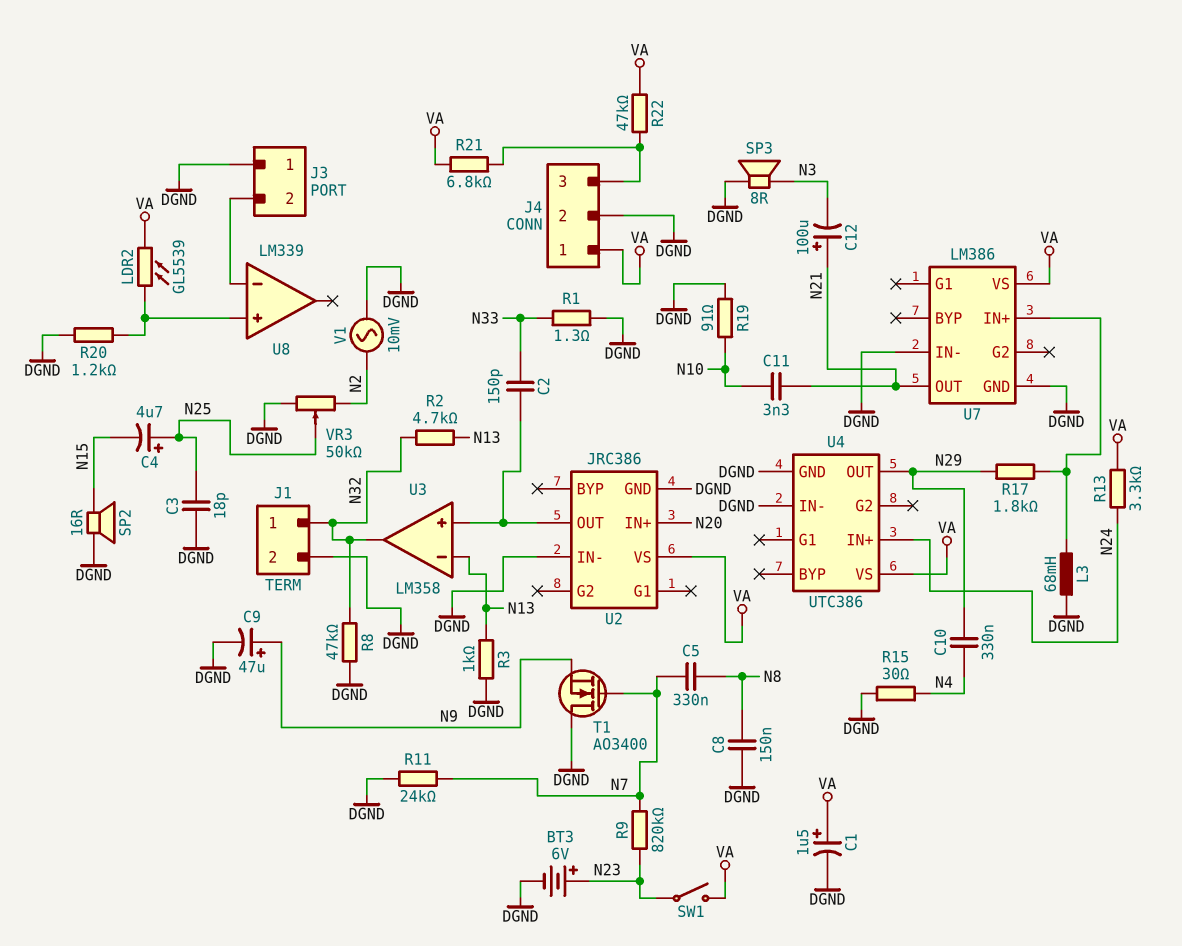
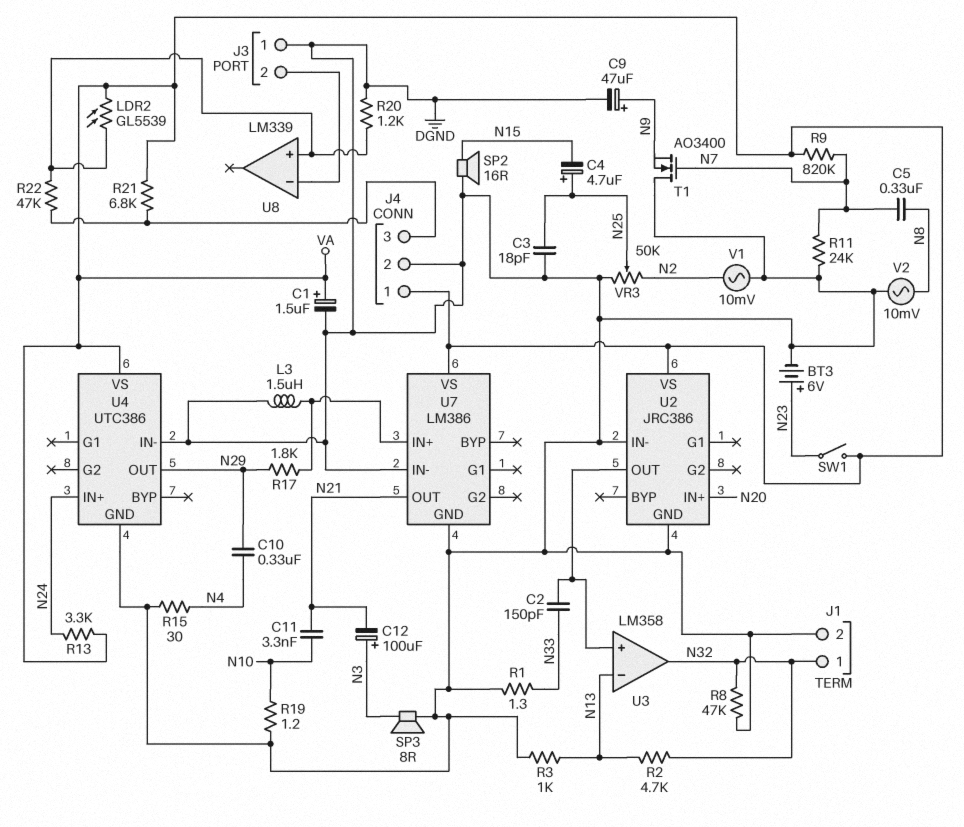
C8: 150nF (DGND, N8) -> none
C12: 100uF (plus N21, minus N3) -> 100uF (plus N3, minus N21)
L3: 68mH (DGND, U7/IN+) -> 1.5uH (DGND, U7/IN+)
R9: 820k (N7, N23) -> 820k (N7, VA)
R19: 91 (DGND, N10) -> 1.2 (DGND, N10)
R22: 47k (J4/3, VA) -> 47k (J4/3, U8/in+)
V2: none -> AC 10mV (DGND, N8)

